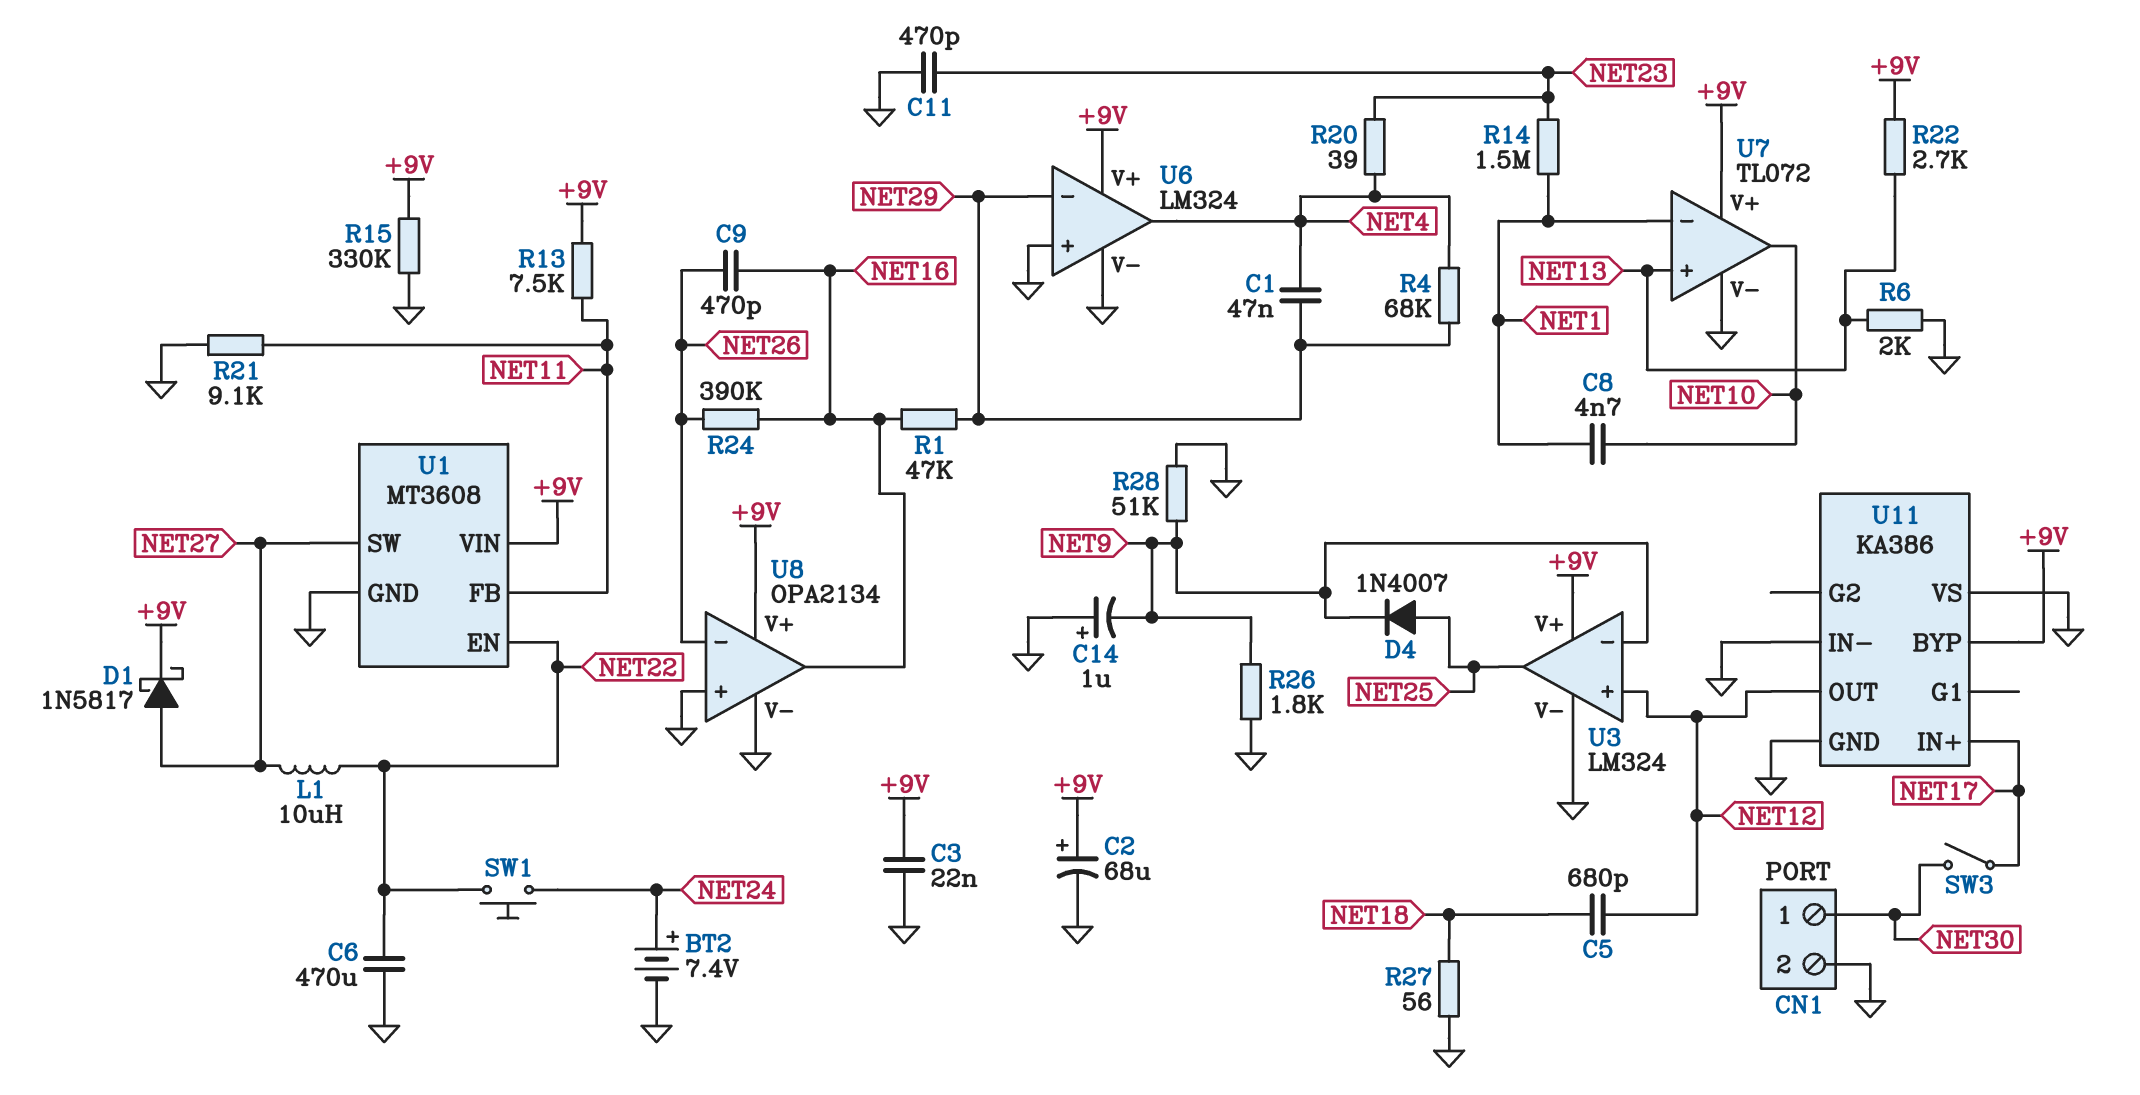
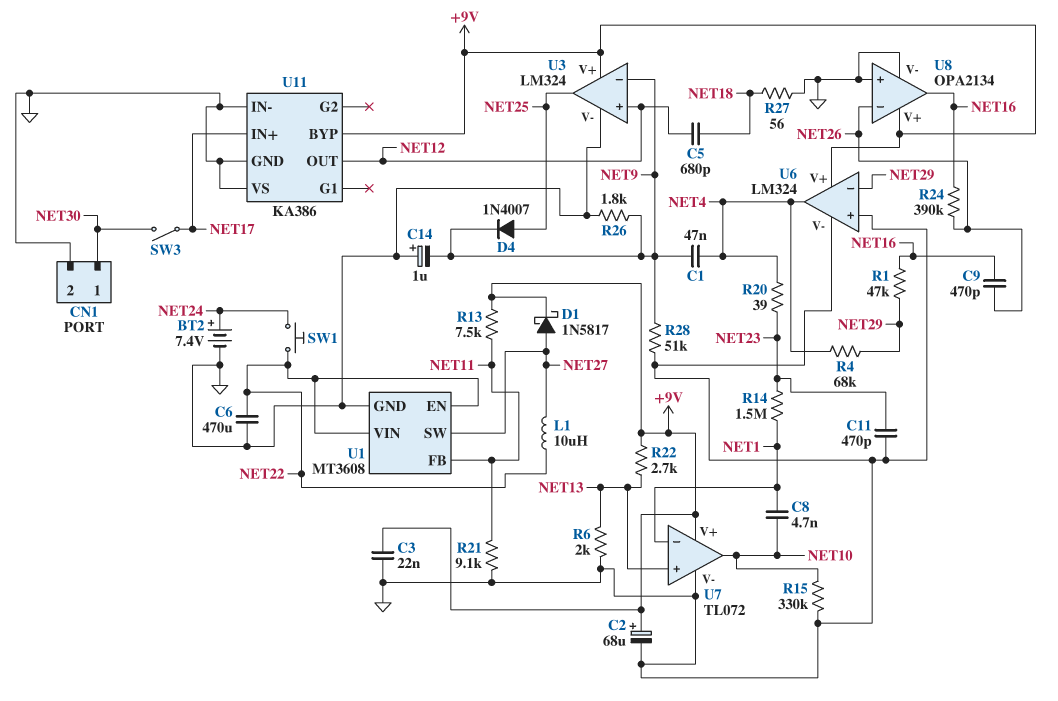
C1: 47nF (NET4, NET29) -> 47nF (NET4, NET9)
R15: 330k (+9V, GND) -> 330k (GND, NET10)
U1 pin VIN: +9V -> NET22

